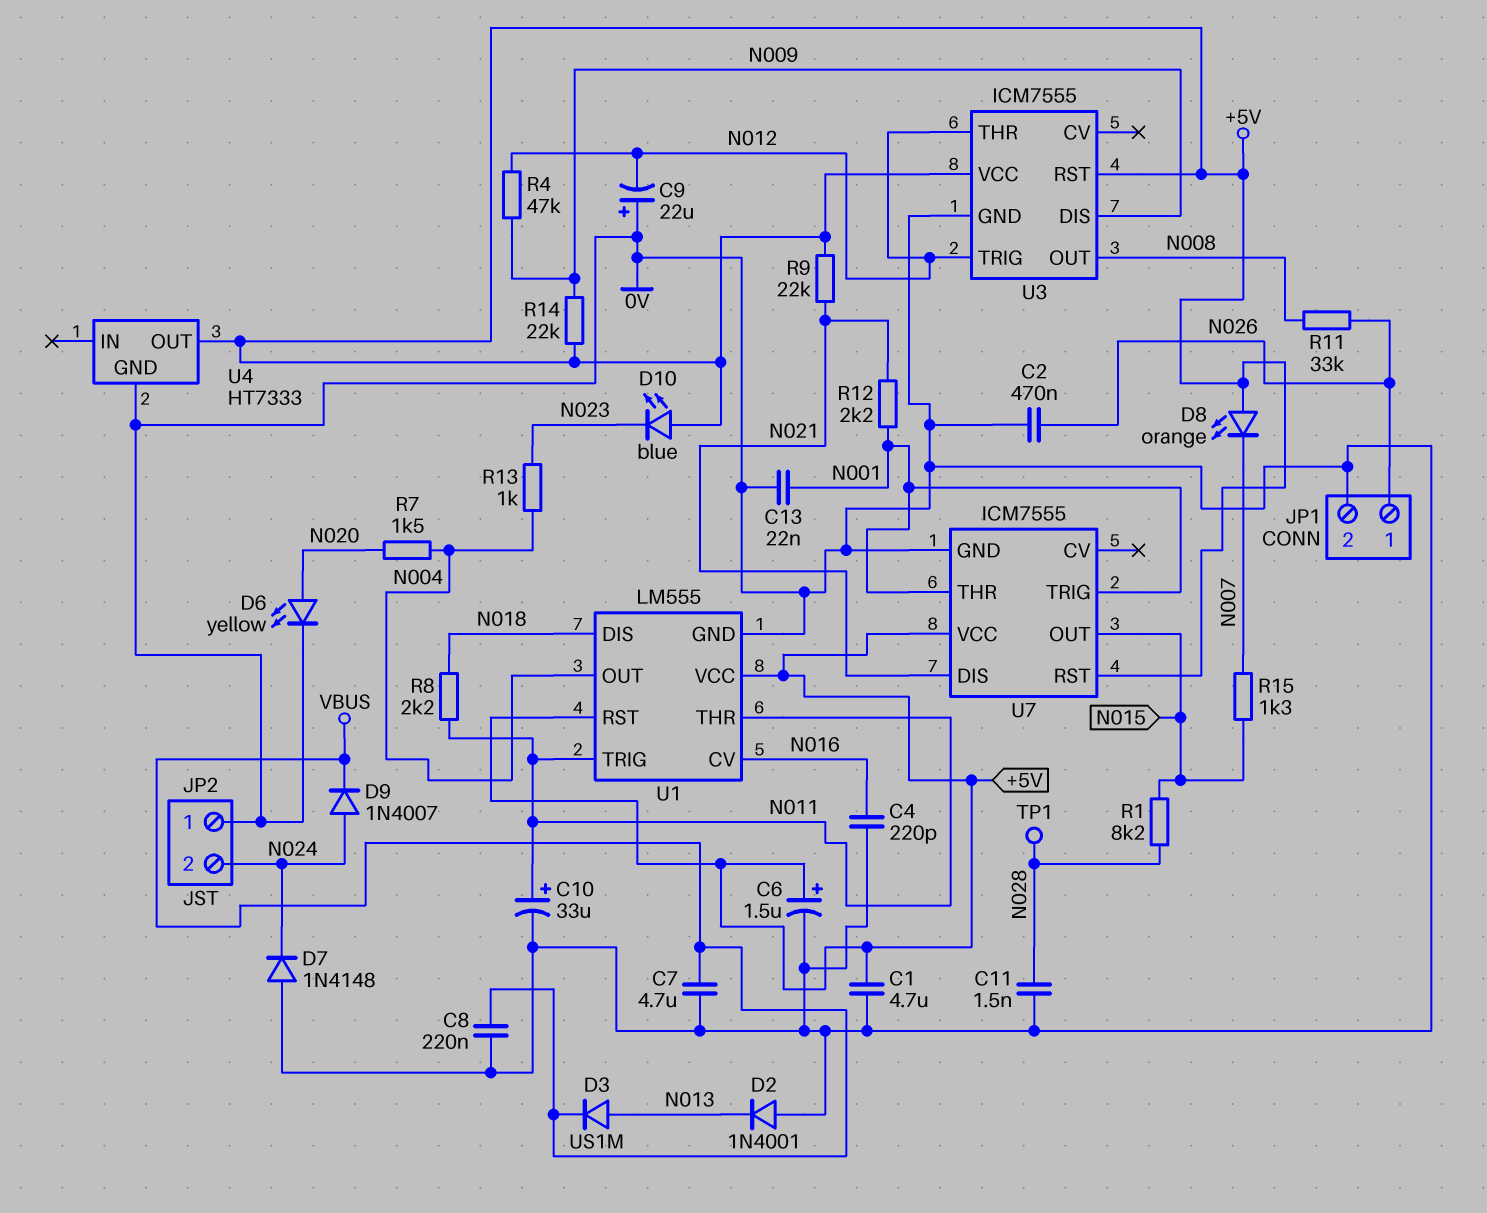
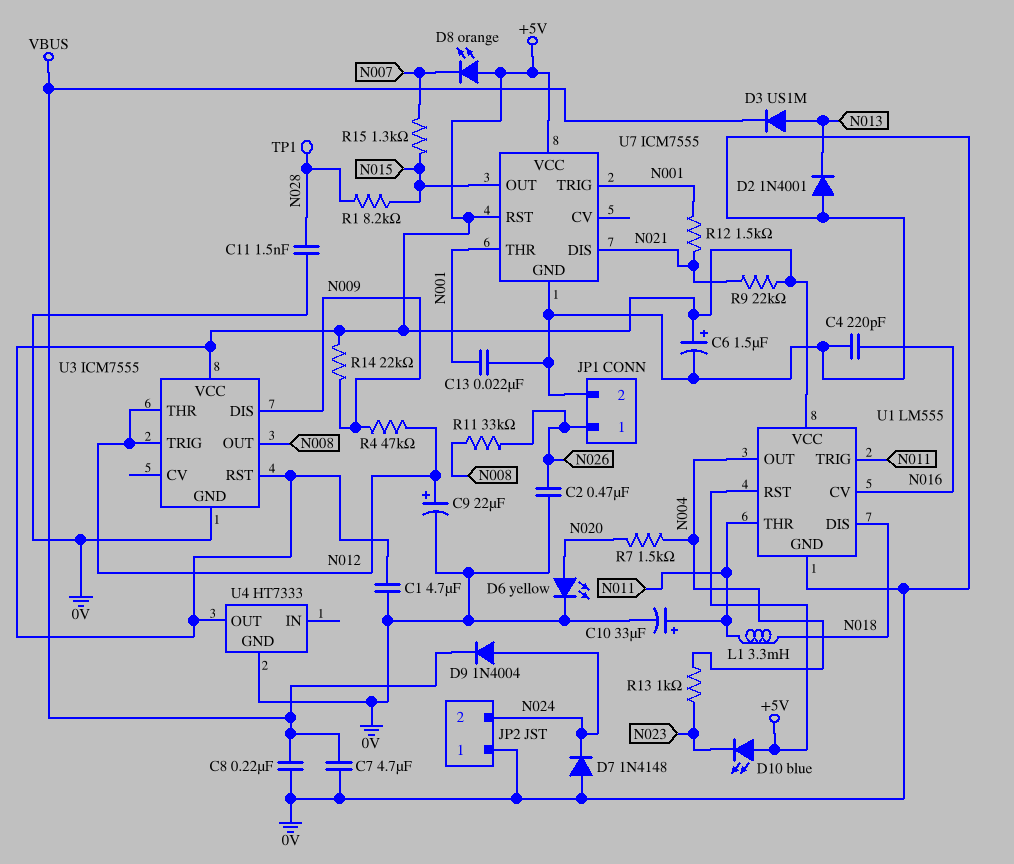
C9: 22uF (plus 0V, minus N012) -> 22uF (plus N012, minus 0V)
D9: diode 1N4007 (A N024, K VBUS) -> diode 1N4004 (A N024, K VBUS)
L1: none -> 3.3mH (N011, N018)
R8: 2.2k (N011, N018) -> none
R12: 2.2k (N001, N021) -> 1.5k (N001, N021)

